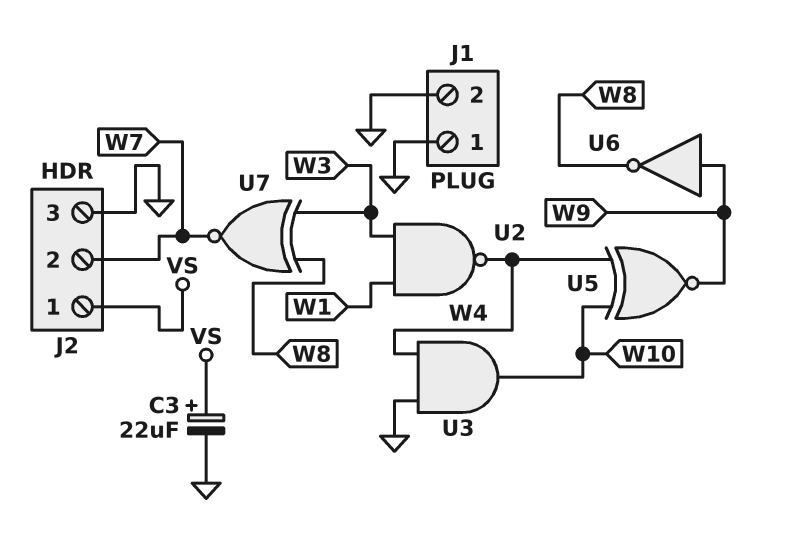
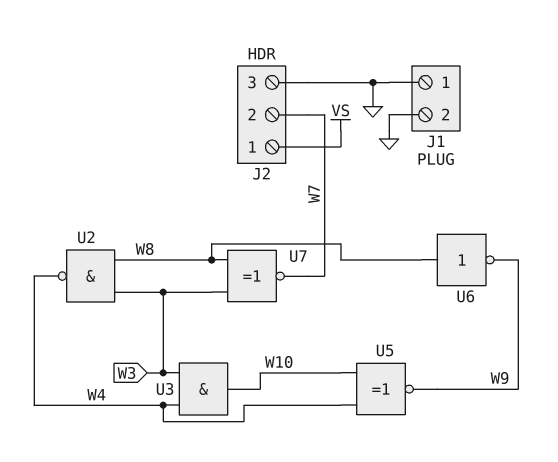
C3: 22uF (plus VS, minus GND) -> none
U2: NAND (in W1, in W3, out W4) -> NAND (in W3, in W8, out W4)
U3: AND (in GND, in W4, out W10) -> AND (in W3, in W4, out W10)
U6: NOT (in W9, out W8) -> NOT (in W8, out W9)

